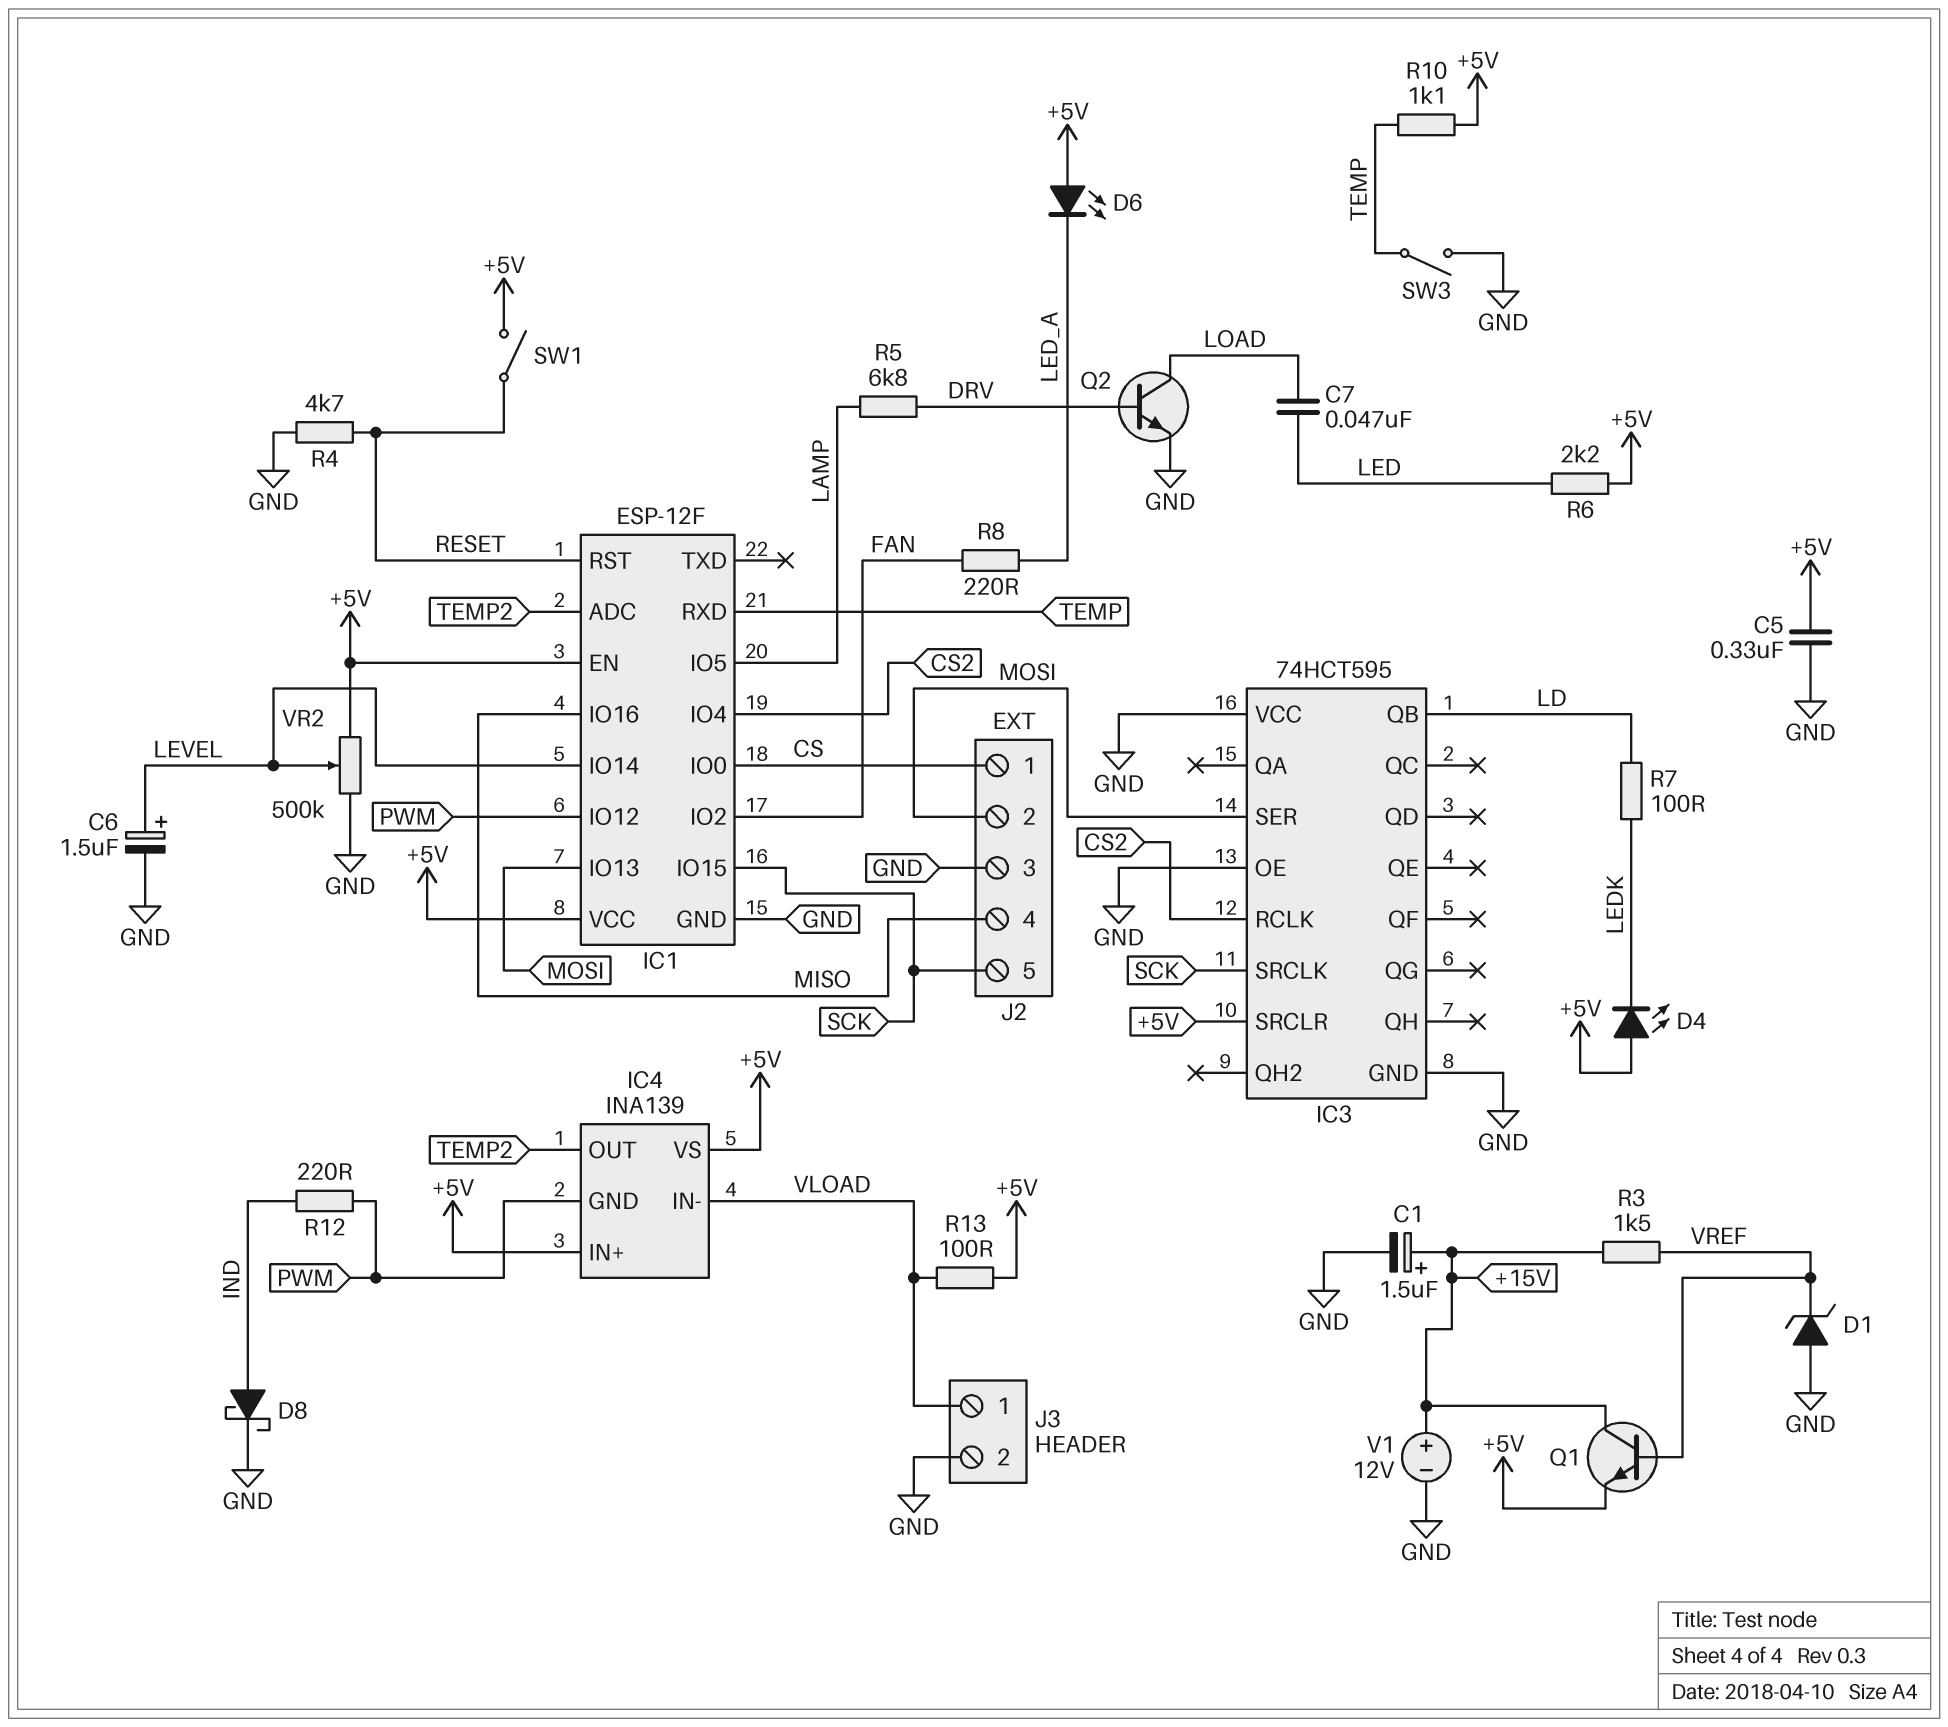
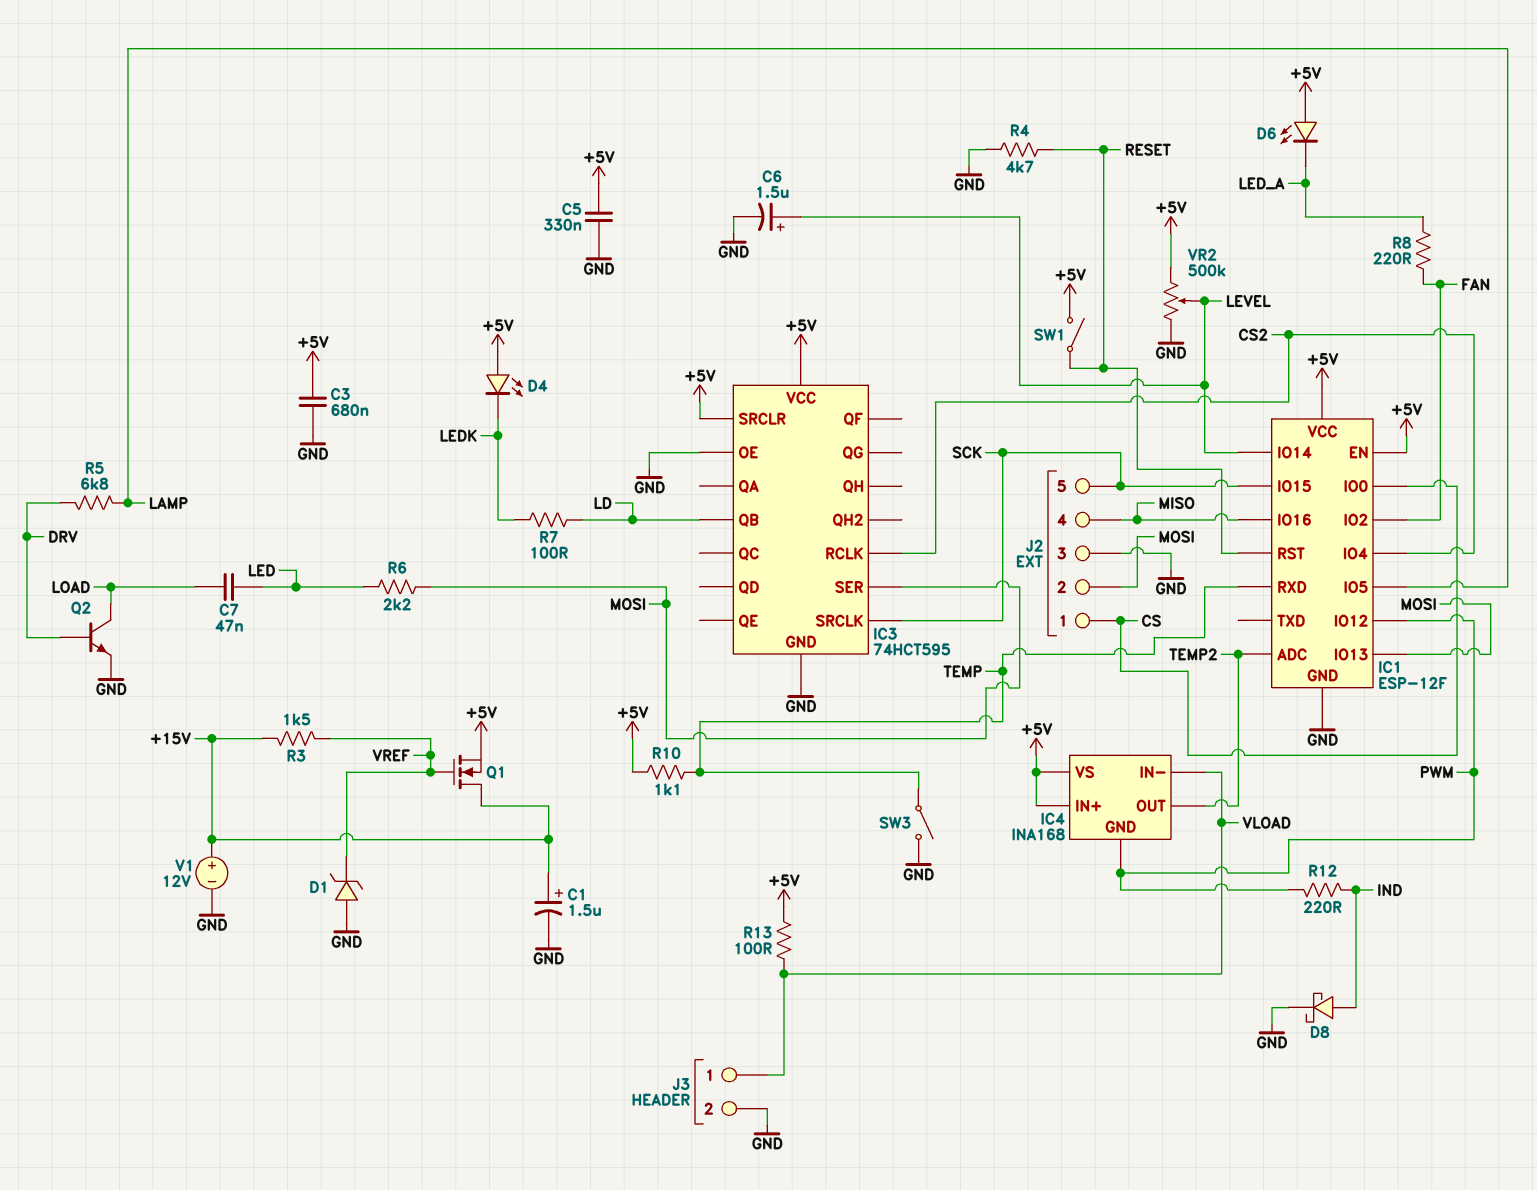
C3: none -> 680nF (+5V, GND)
IC3 pin VCC: GND -> +5V
IC4: INA139 -> INA168
Q1: NPN (B VREF, C +15V, E +5V) -> NMOS (G VREF, D +15V, S +5V)
R6: 2.2k (+5V, LED) -> 2.2k (LED, MOSI)

